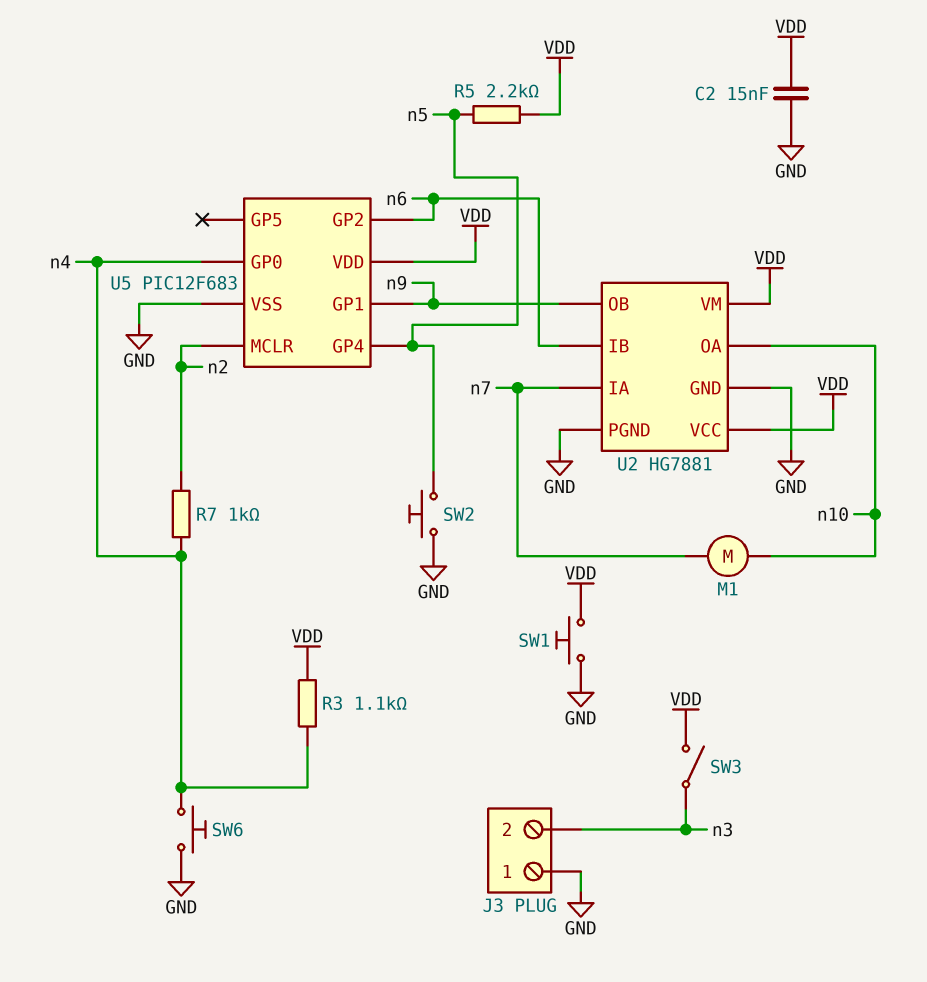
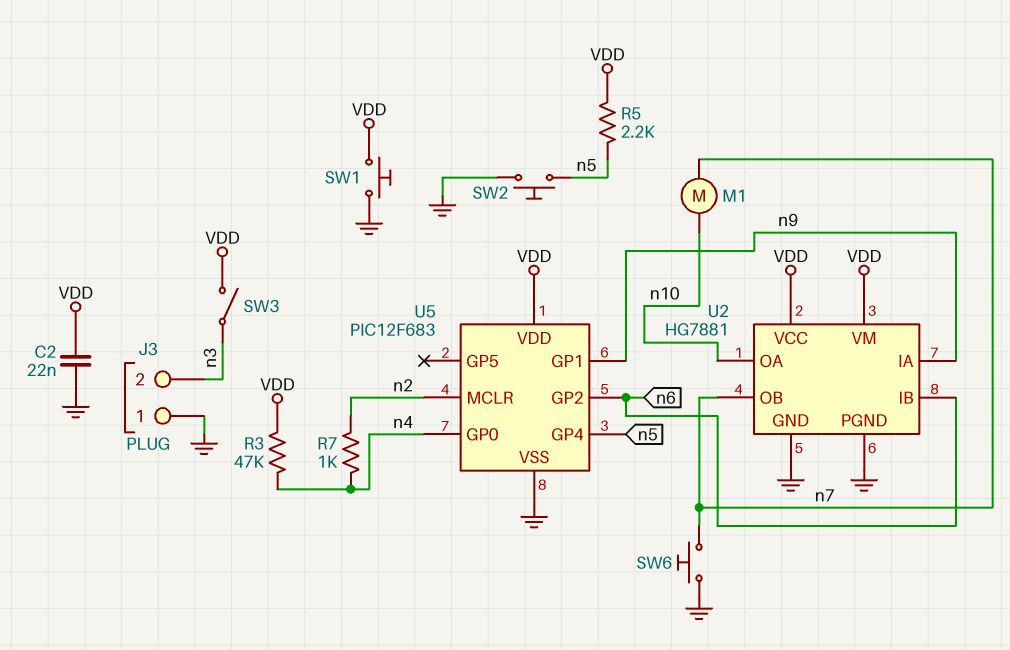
C2: 15nF (GND, VDD) -> 22nF (GND, VDD)
R3: 1.1k (VDD, n4) -> 47k (VDD, n4)
SW6: button (GND, n4) -> button (GND, n7)
U2 pin IA: n7 -> n9
U2 pin OB: n9 -> n7

